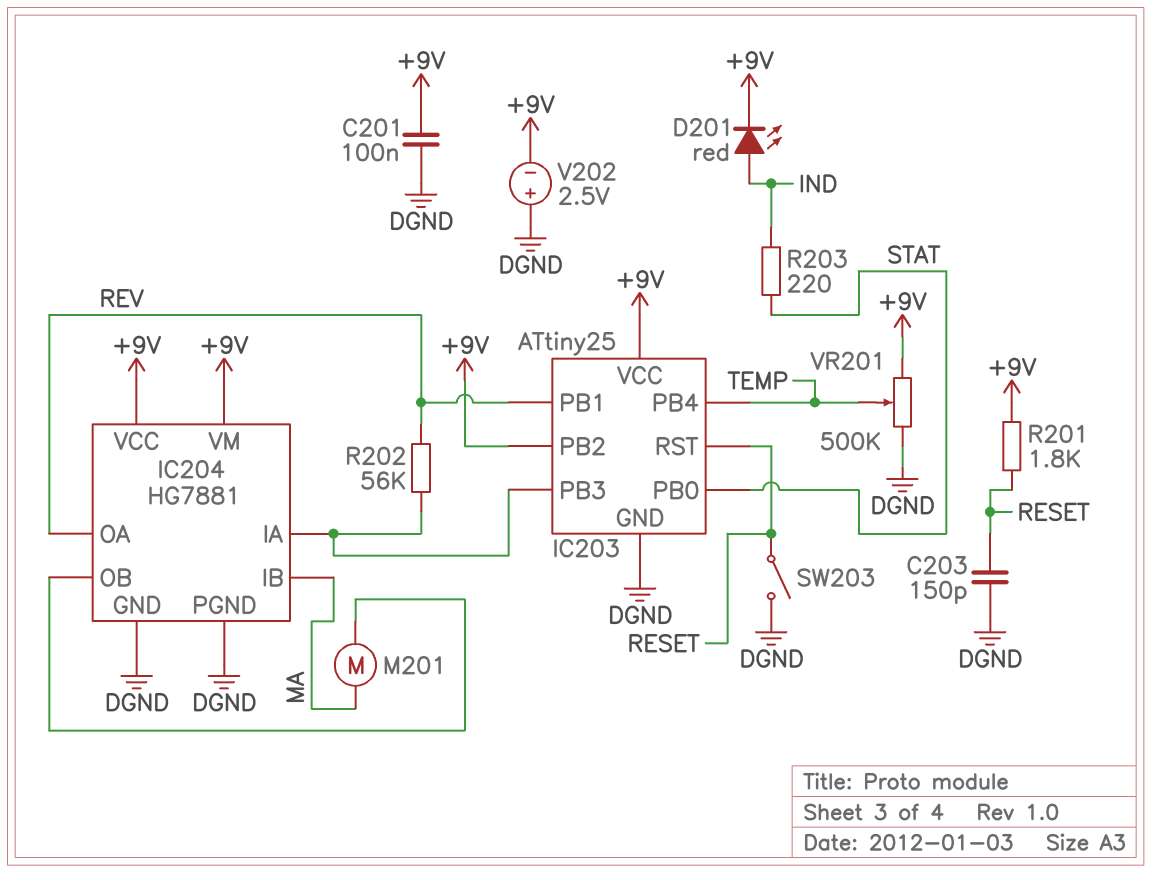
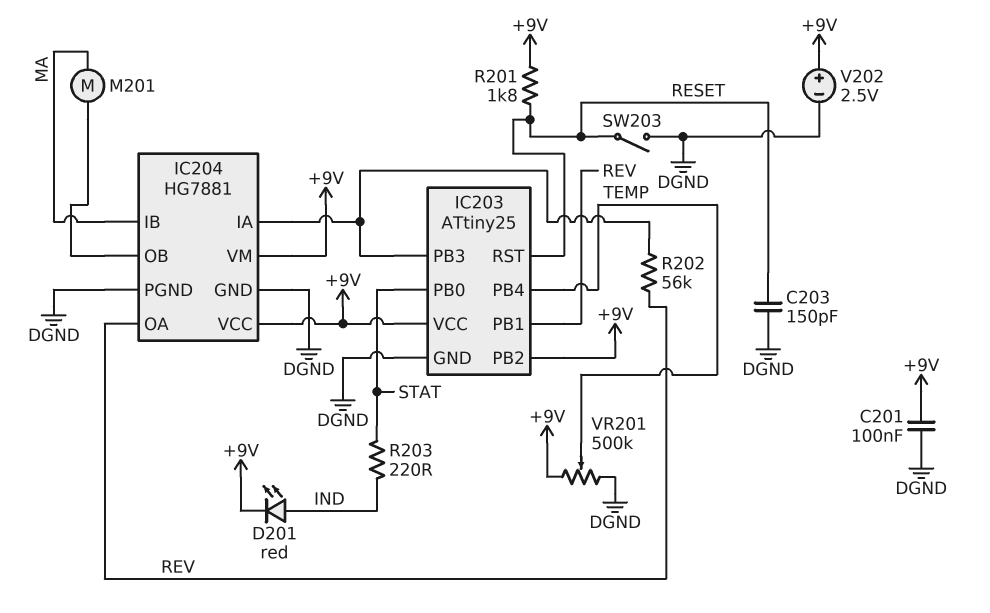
V202: 2.5V (plus DGND, minus +9V) -> 2.5V (plus +9V, minus DGND)

